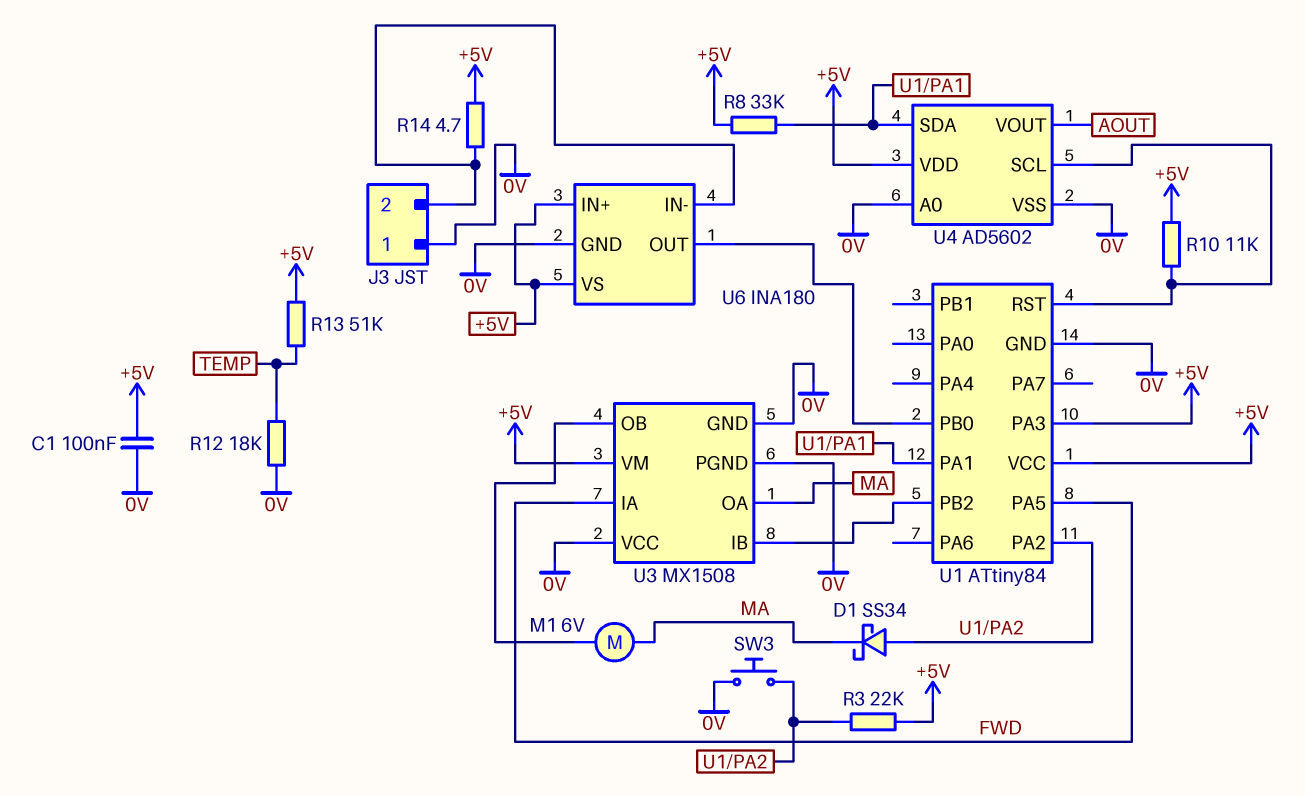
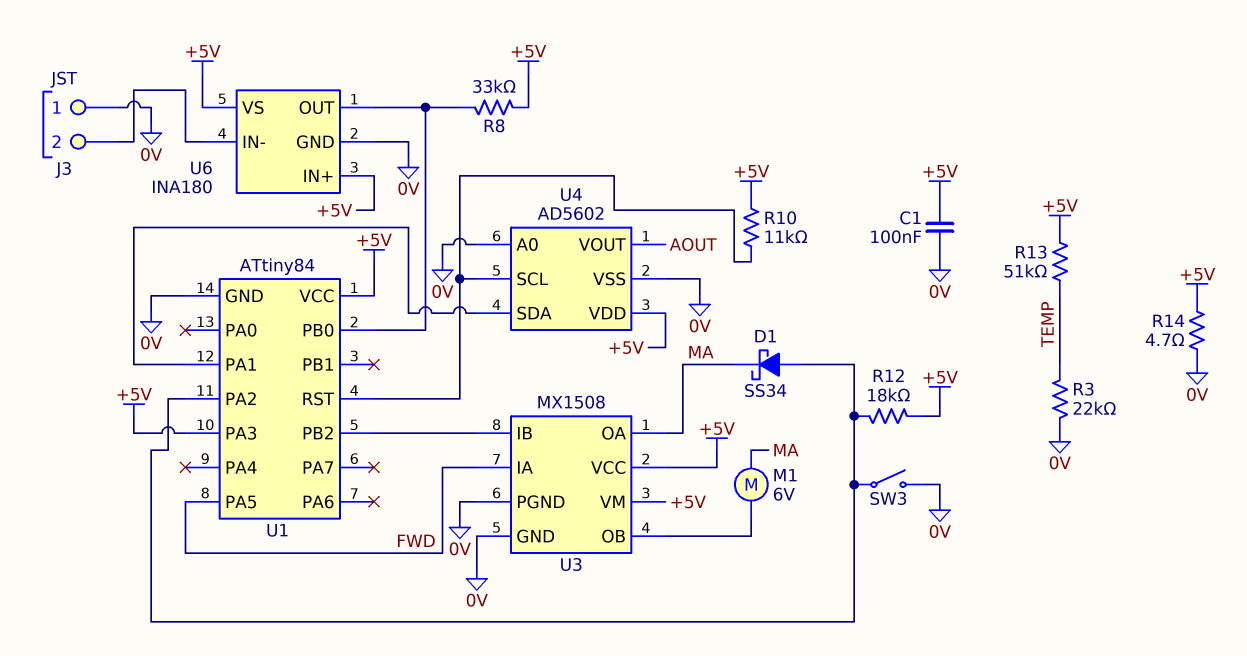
R3: 22k (+5V, U1/PA2) -> 22k (0V, TEMP)
R8: 33k (+5V, U1/PA1) -> 33k (+5V, U1/PB0)
R12: 18k (0V, TEMP) -> 18k (+5V, U1/PA2)
R14: 4.7 (+5V, J3/2) -> 4.7 (+5V, 0V)
SW3: button (0V, U1/PA2) -> switch (0V, U1/PA2)
U3 pin VCC: 0V -> +5V

